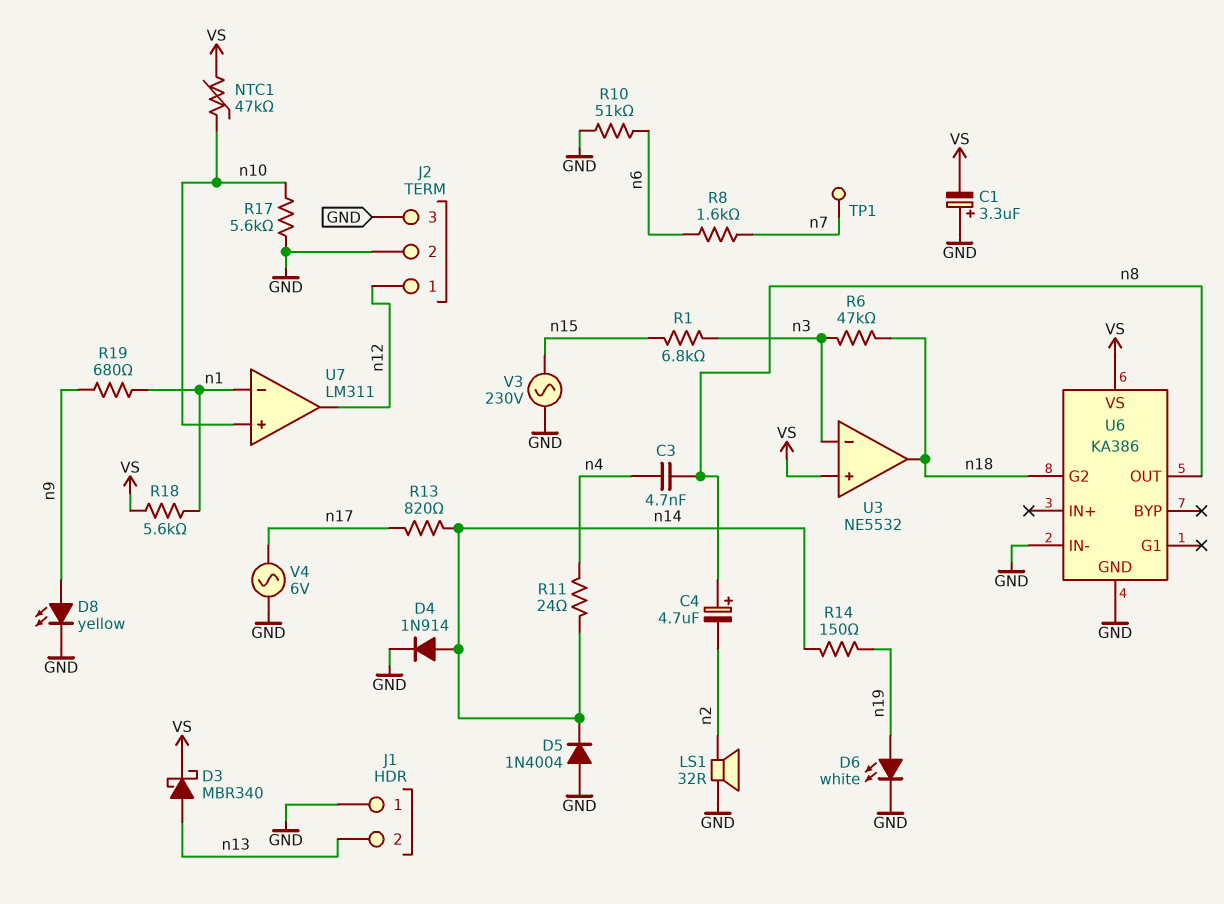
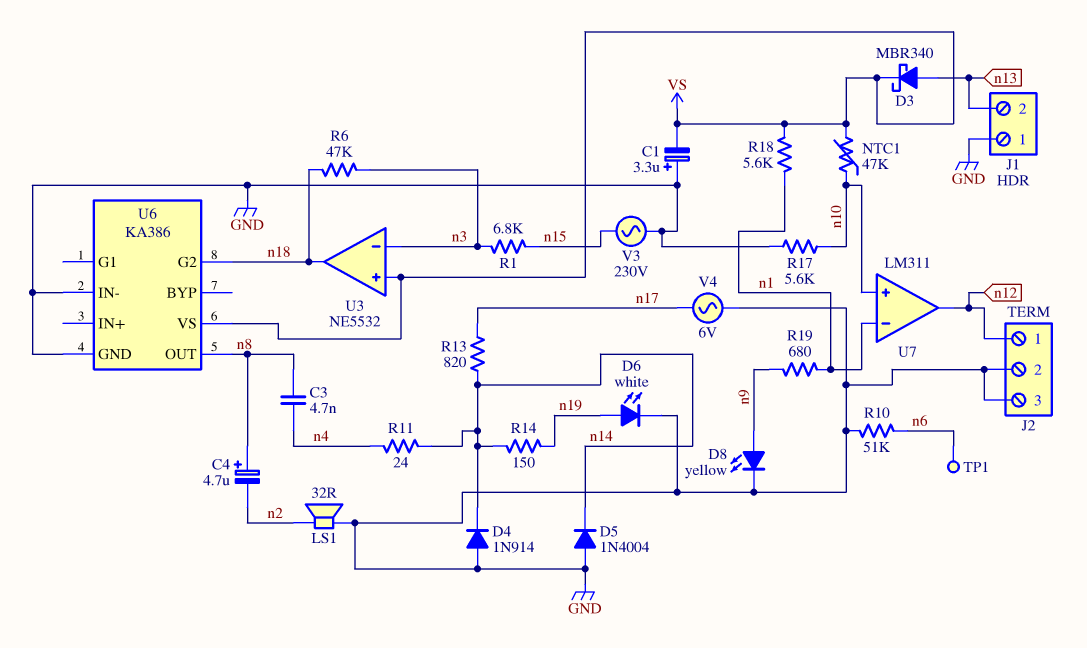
D4: diode 1N914 (A n14, K GND) -> diode 1N914 (A GND, K n14)
R8: 1.6k (n6, n7) -> none
TP1: test point (n7) -> test point (n6)

